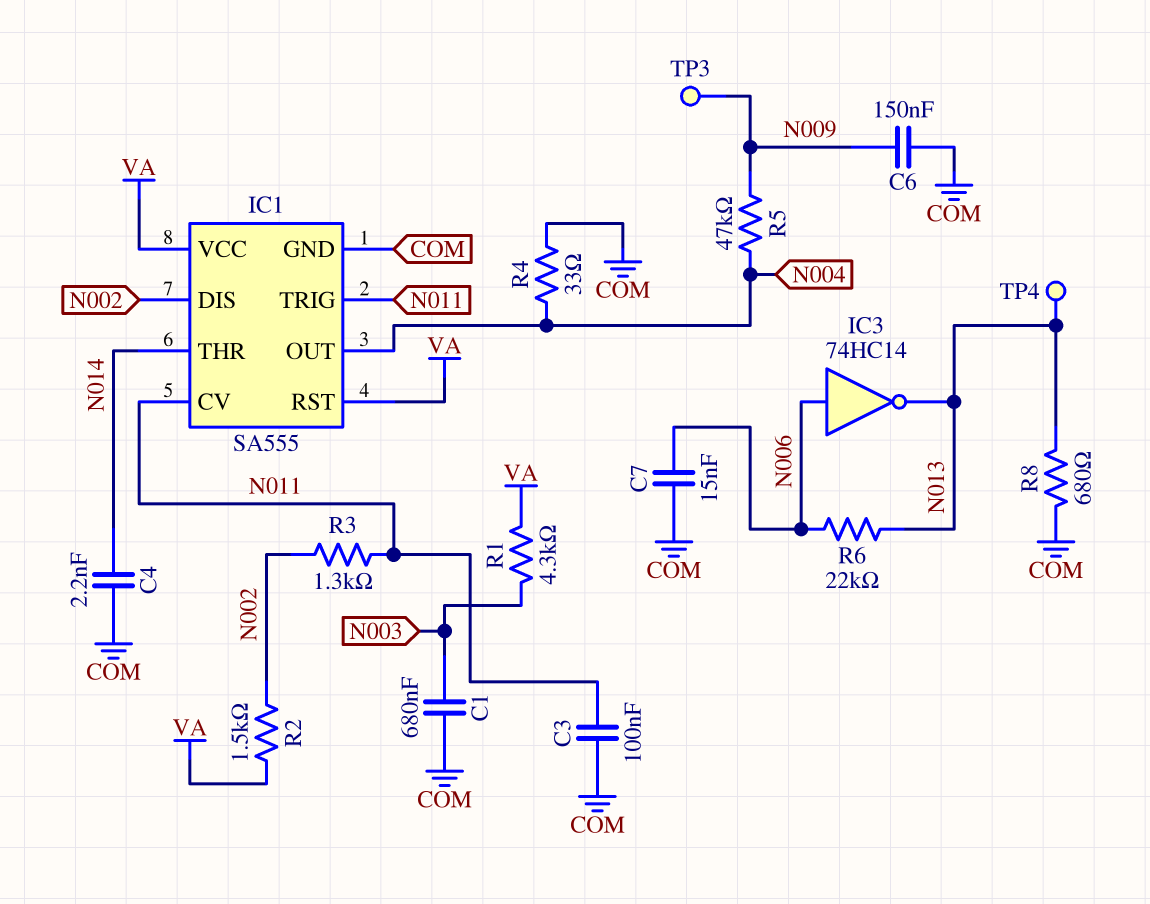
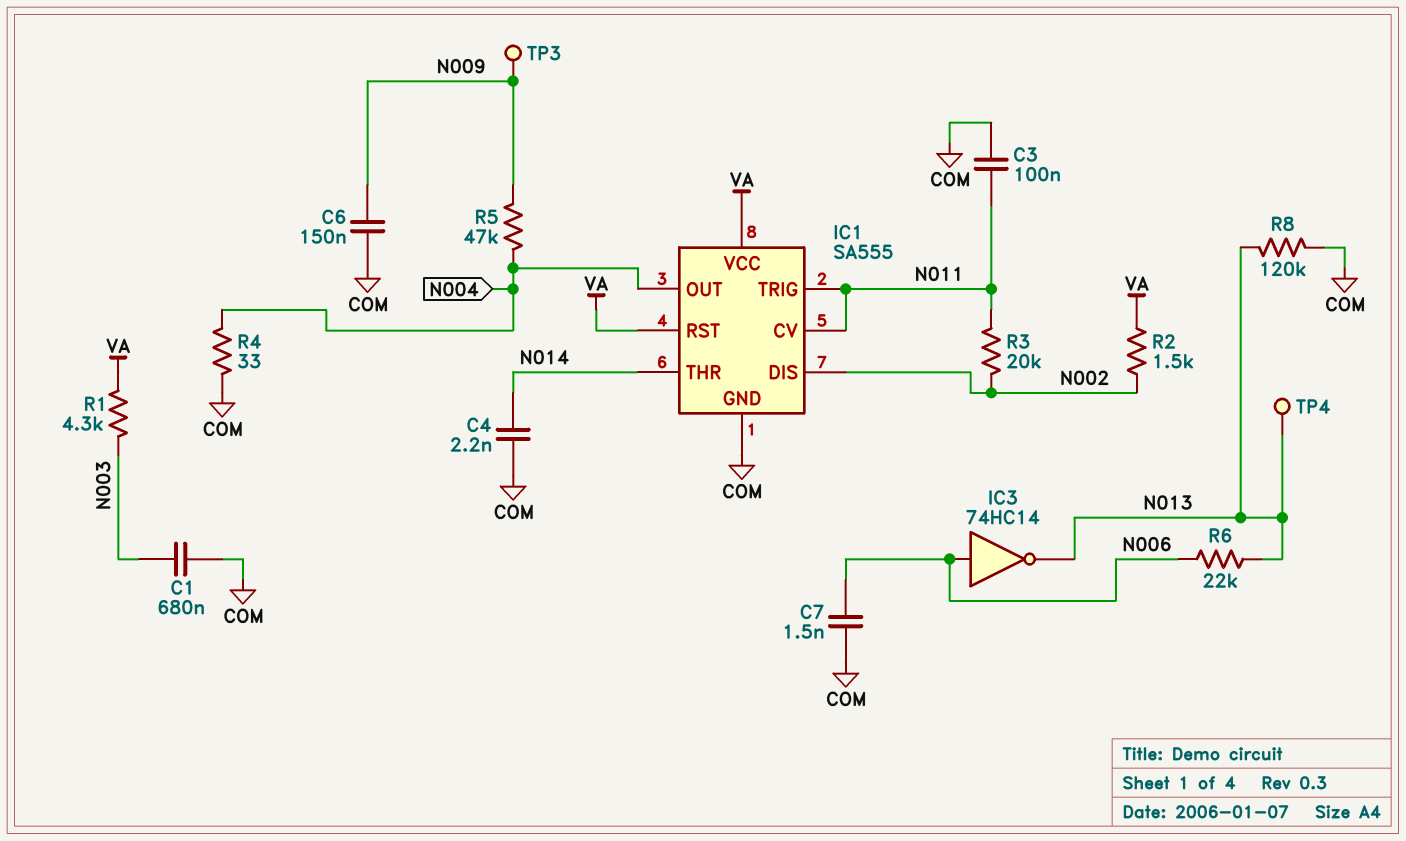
C7: 15nF (COM, N006) -> 1.5nF (COM, N006)
R3: 1.3k (N002, N011) -> 20k (N002, N011)
R8: 680 (COM, N013) -> 120k (COM, N013)

